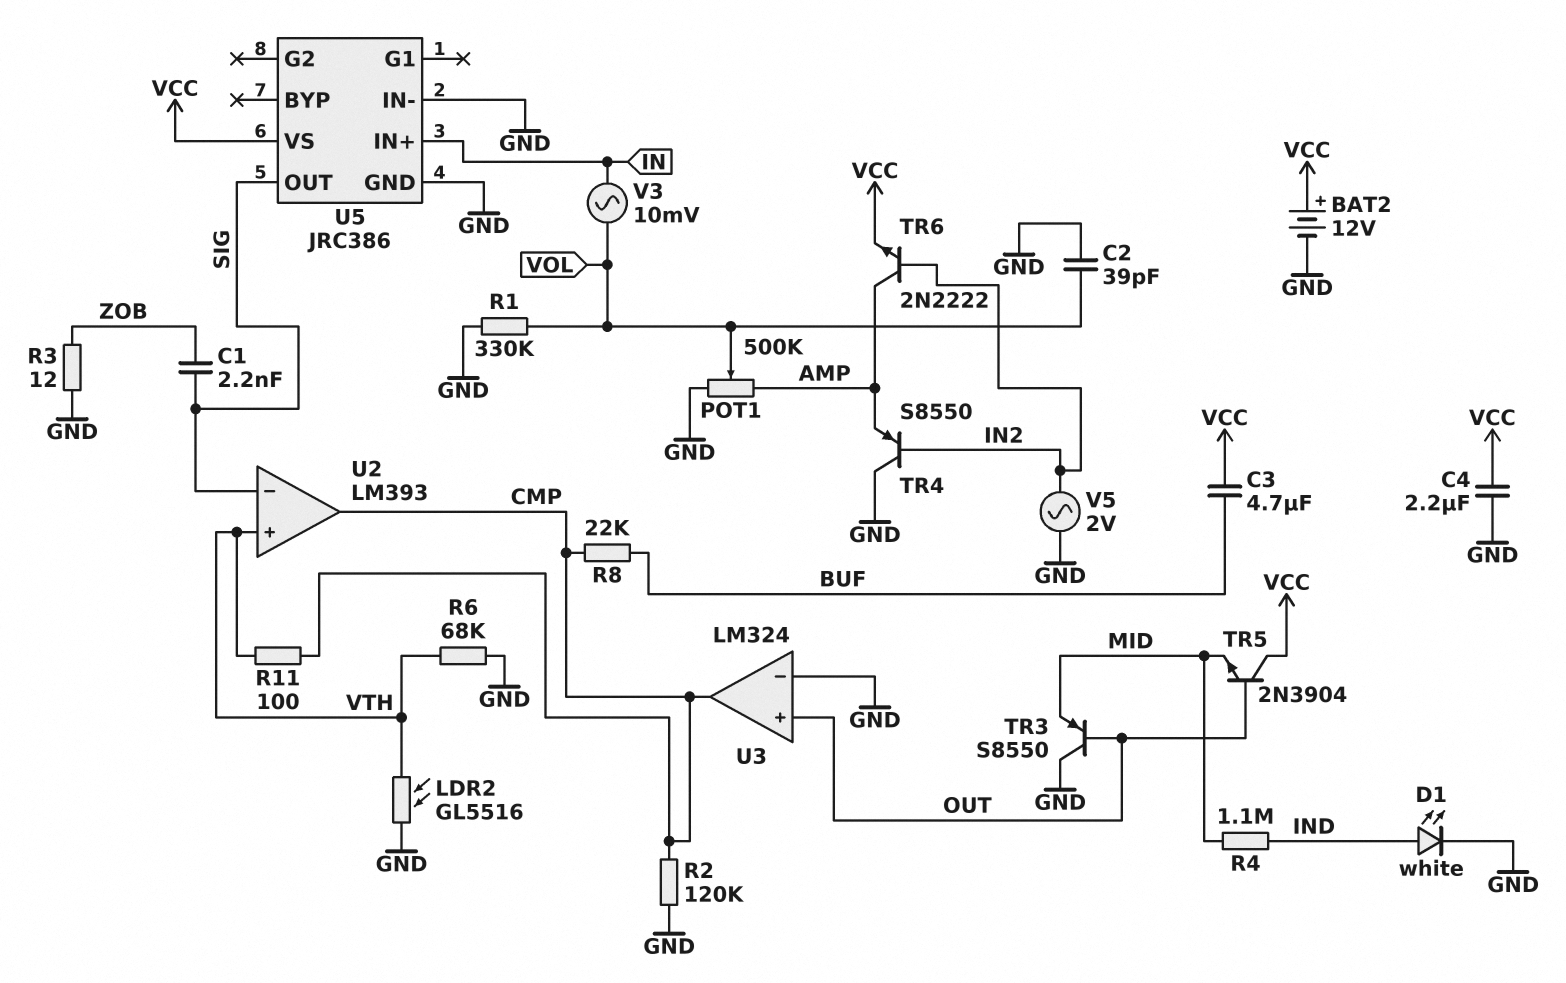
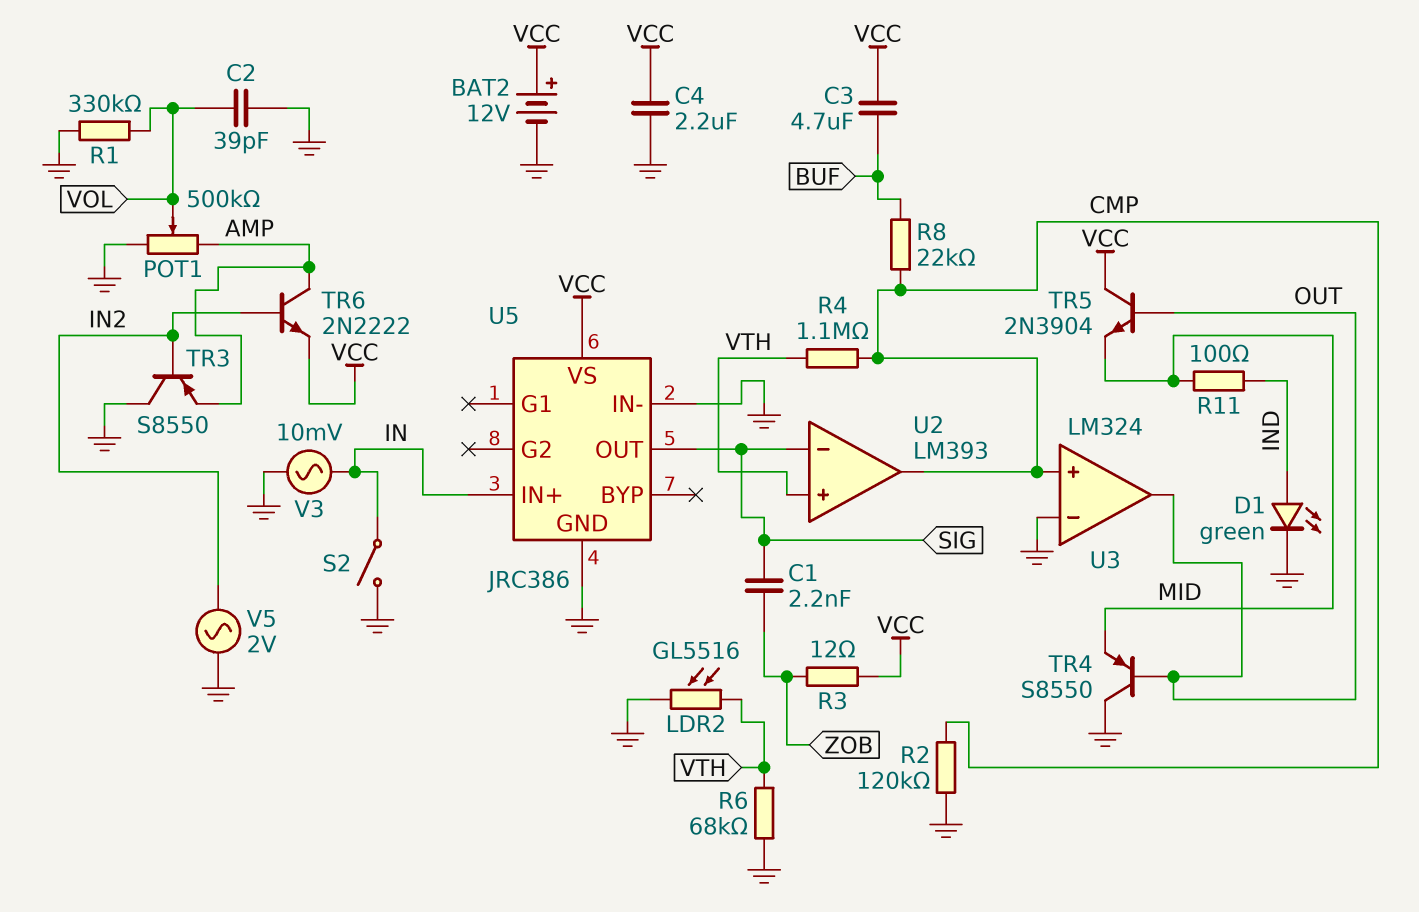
D1: LED white (A IND, K GND) -> LED green (A IND, K GND)
R3: 12 (GND, ZOB) -> 12 (VCC, ZOB)
R4: 1.1M (IND, MID) -> 1.1M (CMP, VTH)
R11: 100 (CMP, VTH) -> 100 (IND, MID)
S2: none -> switch (GND, IN)
TR3: PNP S8550 (B OUT, C GND, E MID) -> PNP S8550 (B IN2, C GND, E AMP)
TR4: PNP S8550 (B IN2, C GND, E AMP) -> PNP S8550 (B OUT, C GND, E MID)
U3 pin in+: OUT -> CMP
U3 pin out: CMP -> OUT
V3: AC 10mV (IN, VOL) -> AC 10mV (GND, IN)

